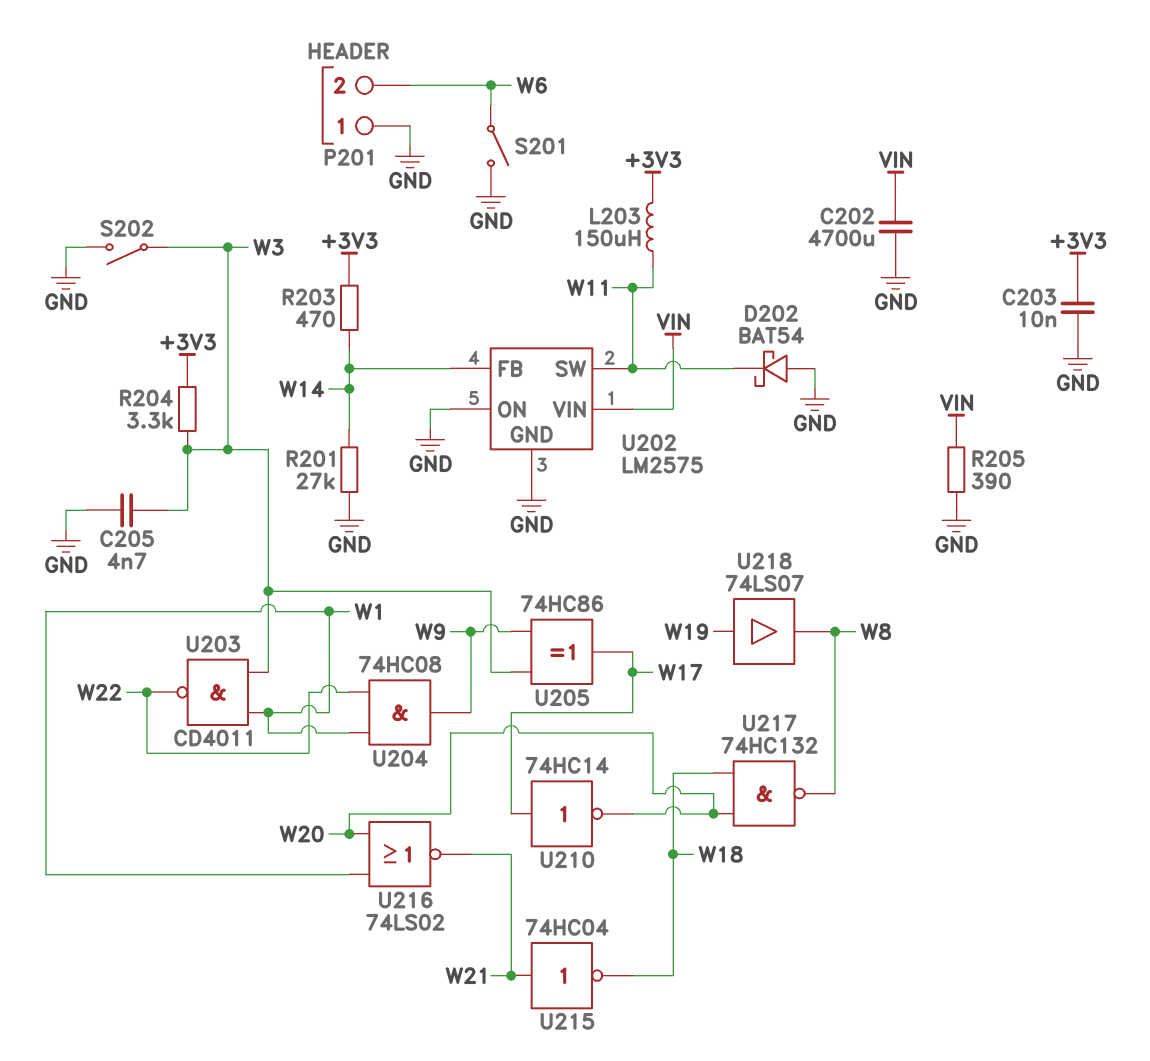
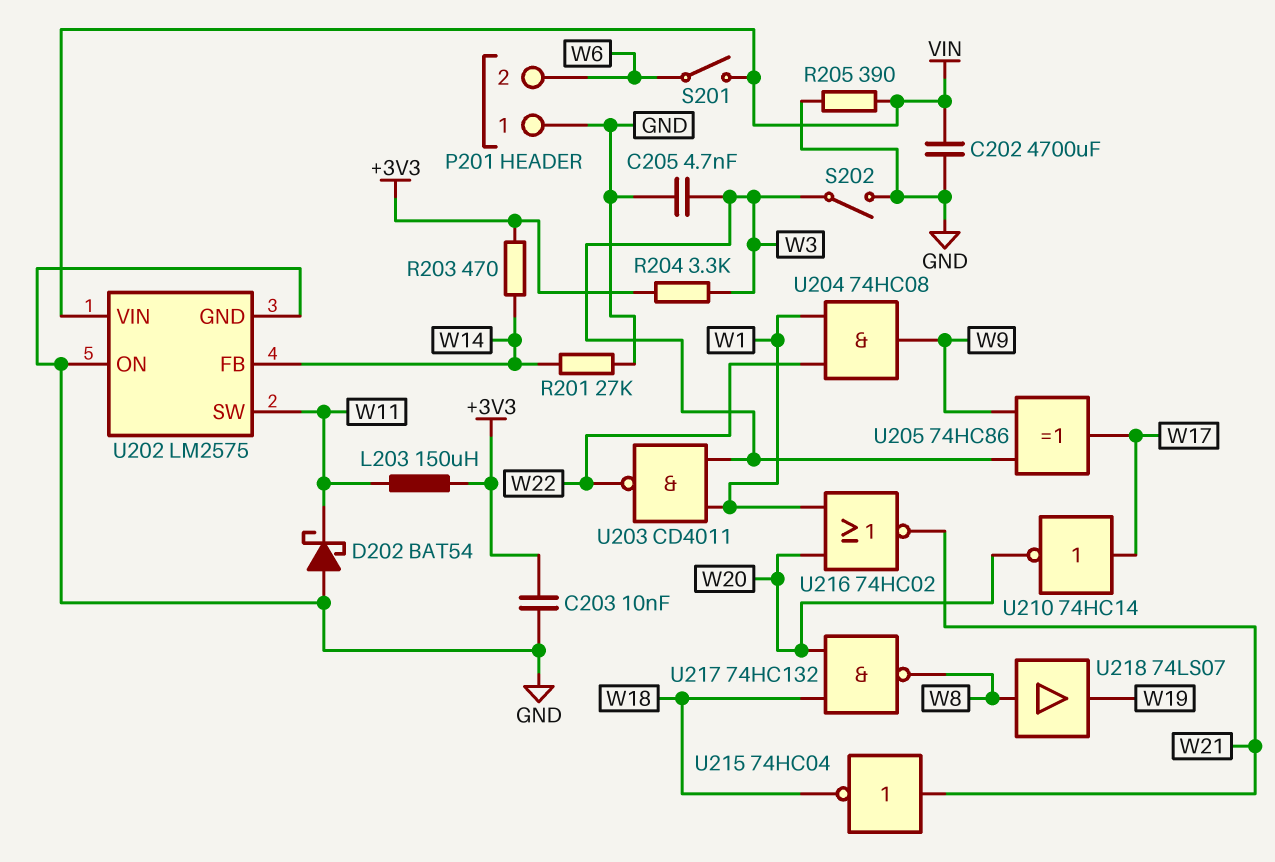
S201: switch (GND, W6) -> switch (VIN, W6)
U216: NOR 74LS02 (in W1, in W20, out W21) -> NOR 74HC02 (in W1, in W20, out W21)
U218: buffer 74LS07 (in W19, out W8) -> buffer 74LS07 (in W8, out W19)

